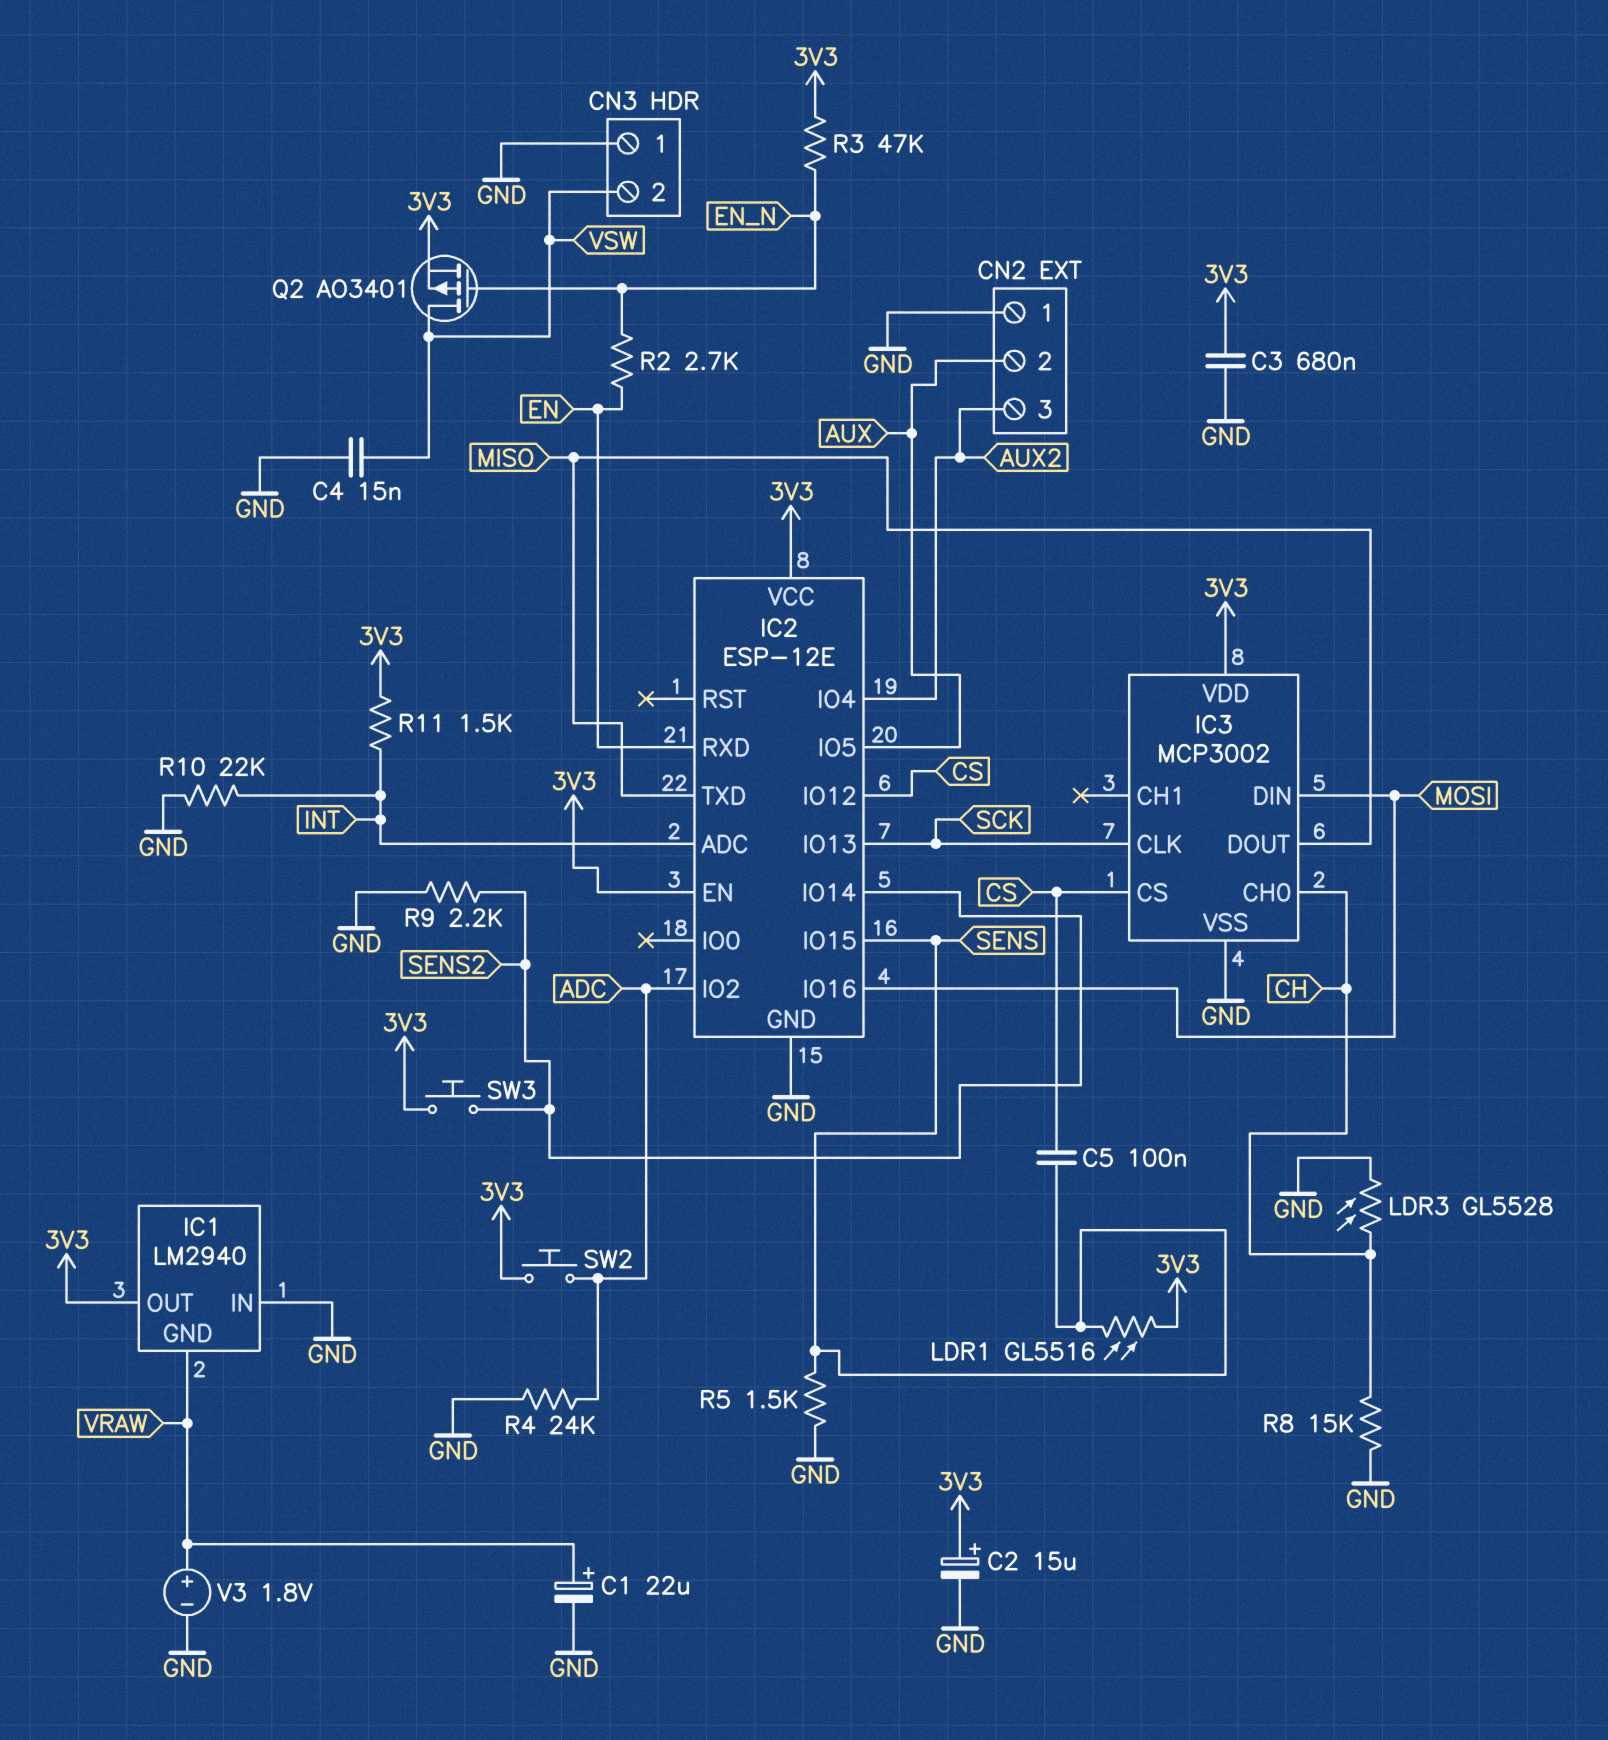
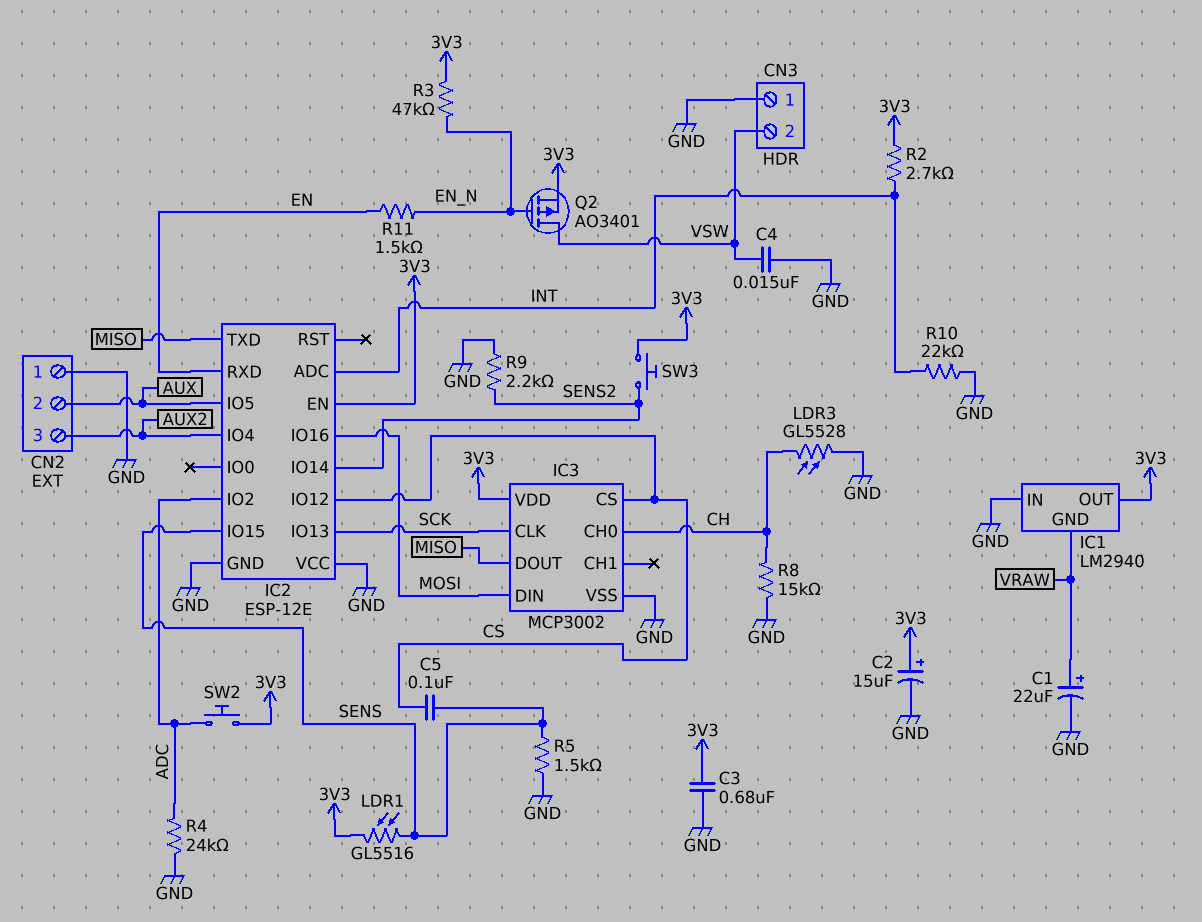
IC2 pin VCC: 3V3 -> GND
R2: 2.7k (EN, EN_N) -> 2.7k (3V3, INT)
R11: 1.5k (3V3, INT) -> 1.5k (EN, EN_N)
V3: 1.8V (plus VRAW, minus GND) -> none

